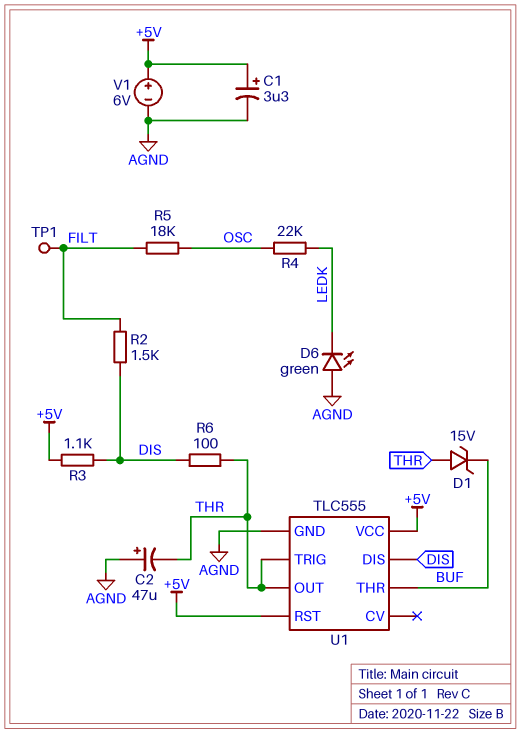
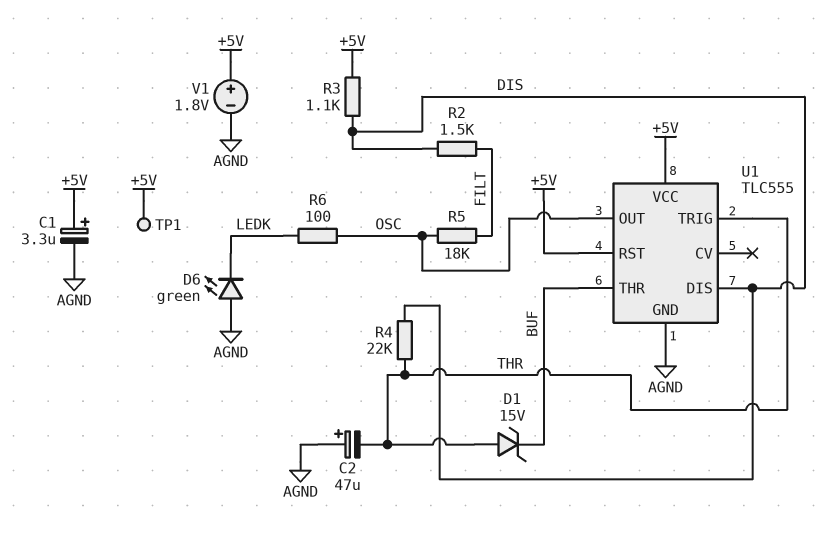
R4: 22k (LEDK, OSC) -> 22k (DIS, THR)
R6: 100 (DIS, THR) -> 100 (LEDK, OSC)
TP1: test point (FILT) -> test point (+5V)
U1 pin OUT: THR -> OSC
V1: 6V (plus +5V, minus AGND) -> 1.8V (plus +5V, minus AGND)

